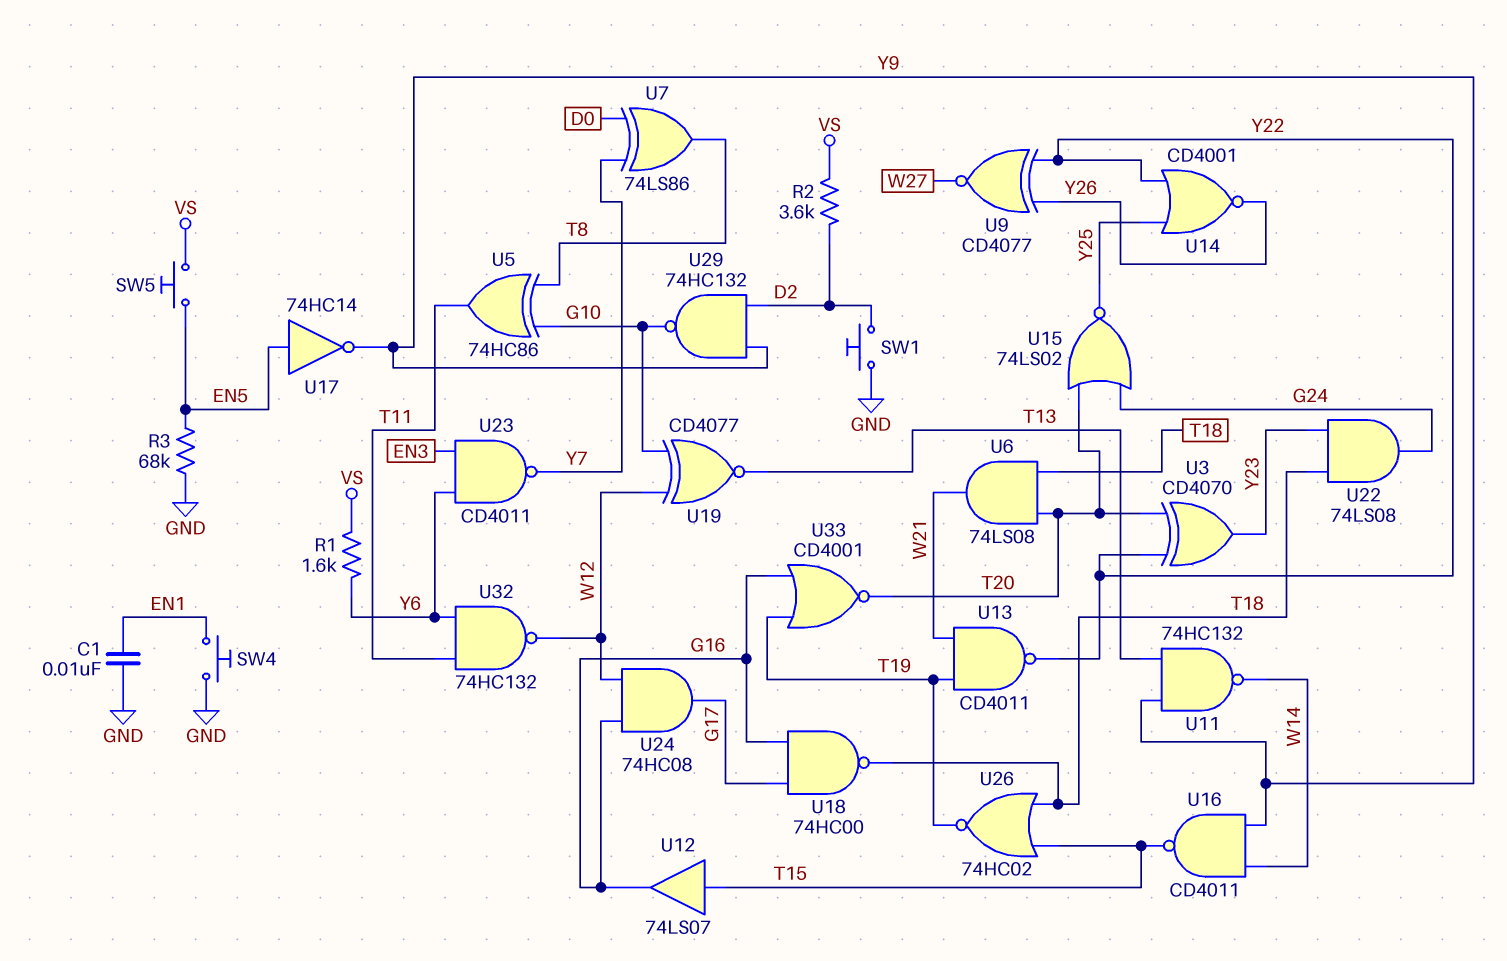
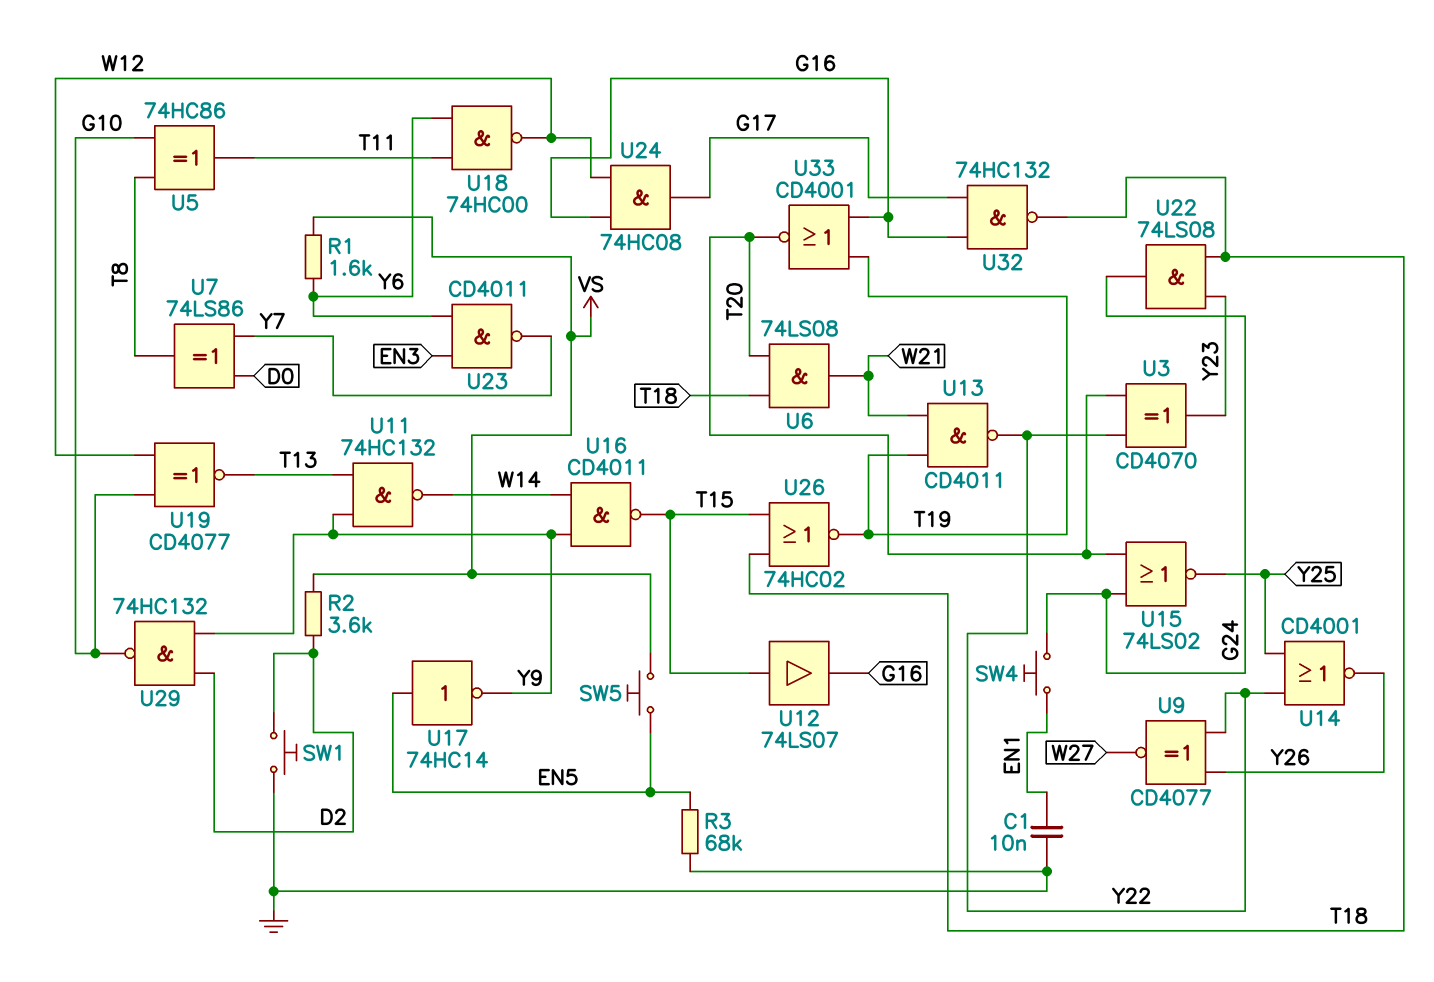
SW4: button (EN1, GND) -> button (EN1, G24)
U18: NAND 74HC00 (in G16, in G17, out T18) -> NAND 74HC00 (in T11, in Y6, out W12)
U32: NAND 74HC132 (in T11, in Y6, out W12) -> NAND 74HC132 (in G16, in G17, out T18)

